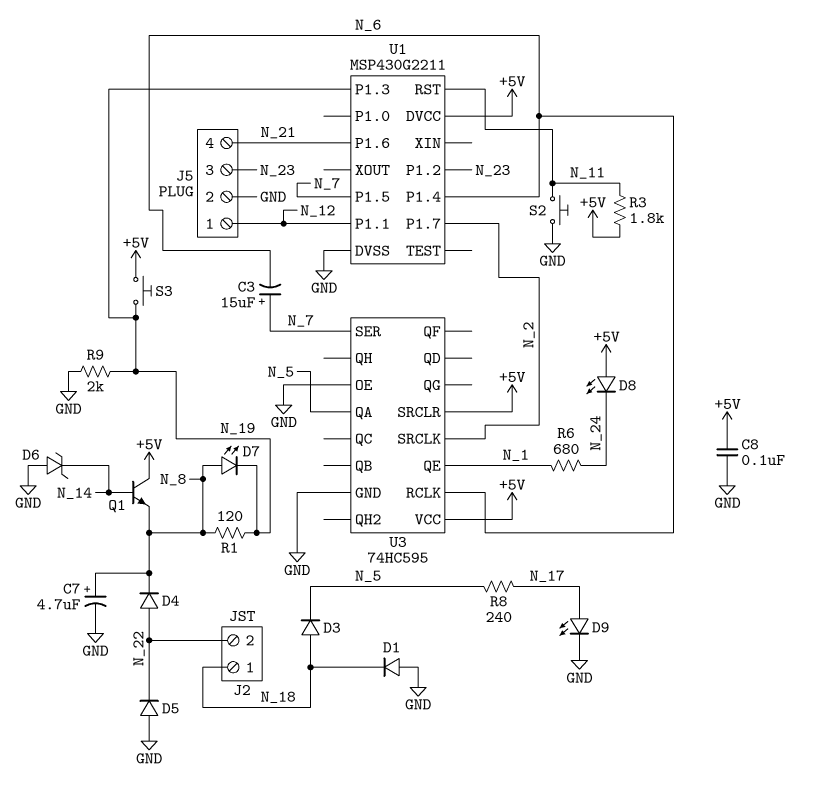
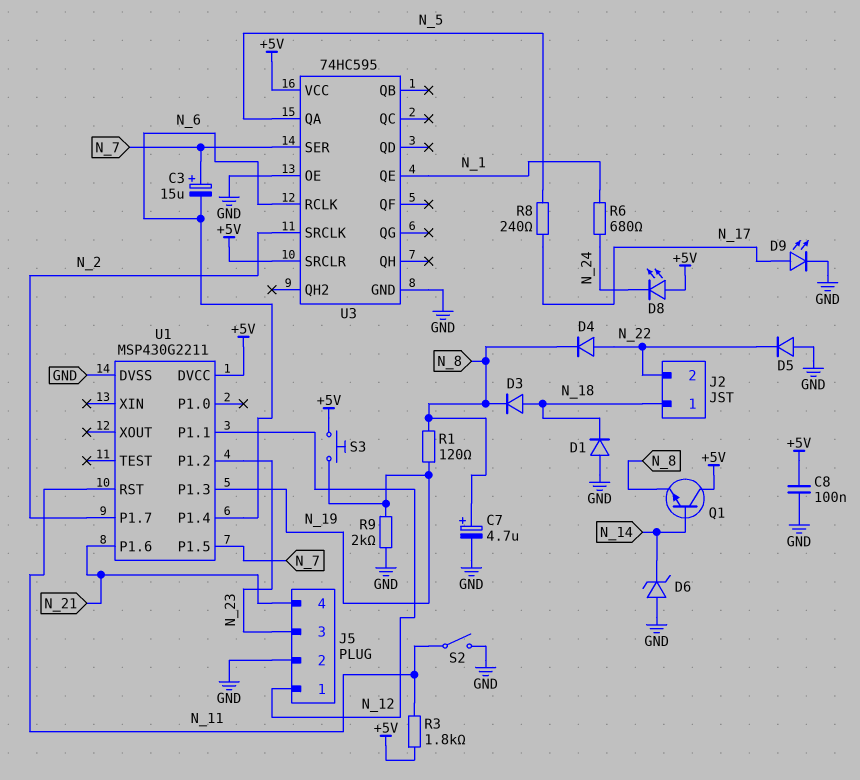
D3: diode (A N_18, K N_5) -> diode (A N_18, K N_8)
D7: LED (A N_8, K N_19) -> none
S2: button (GND, N_11) -> switch (GND, N_11)

